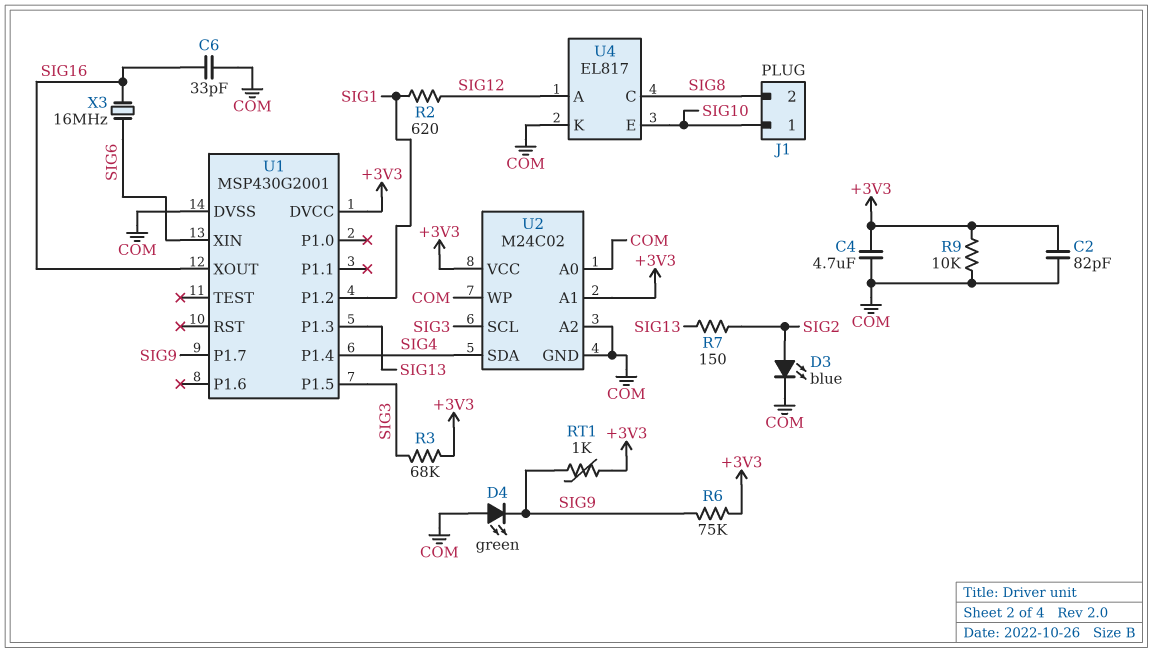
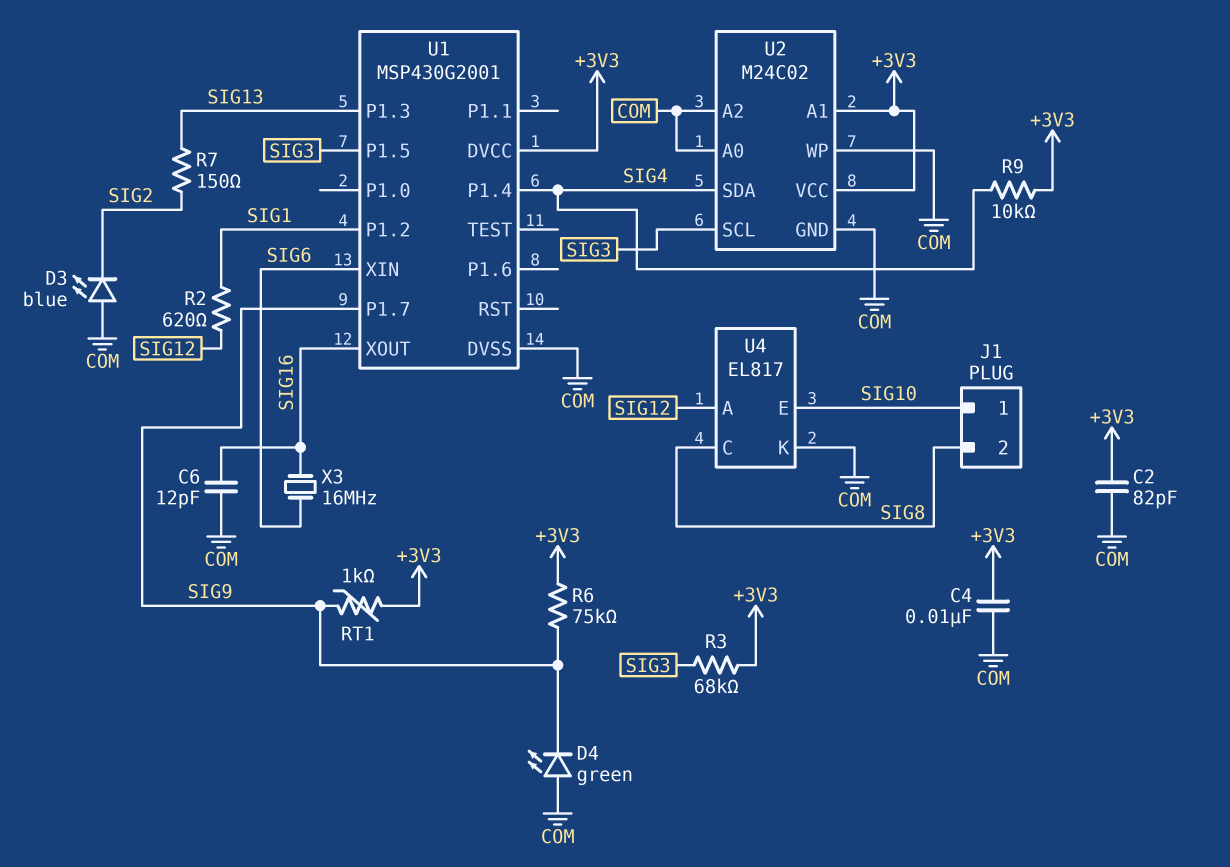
C4: 4.7uF (+3V3, COM) -> 10nF (+3V3, COM)
C6: 33pF (COM, SIG16) -> 12pF (COM, SIG16)
D3: LED blue (A SIG2, K COM) -> LED blue (A COM, K SIG2)
R9: 10k (+3V3, COM) -> 10k (+3V3, SIG4)

